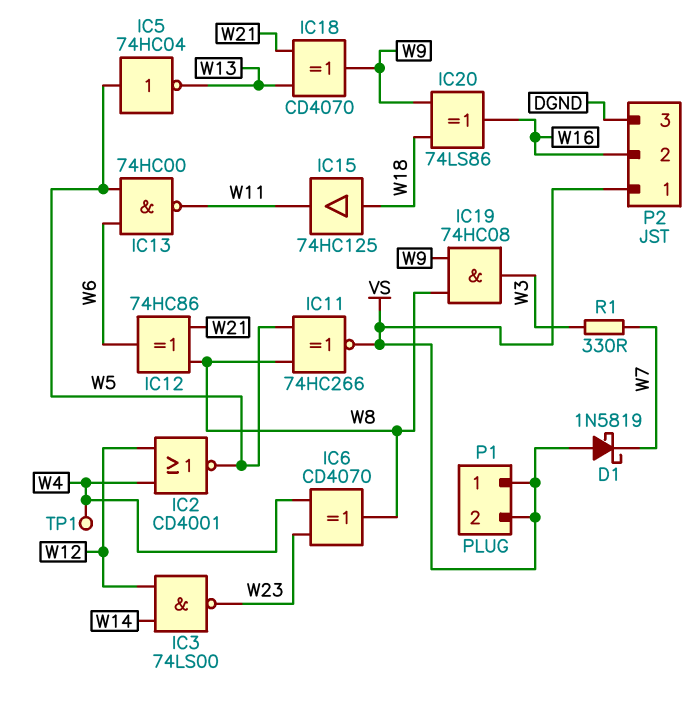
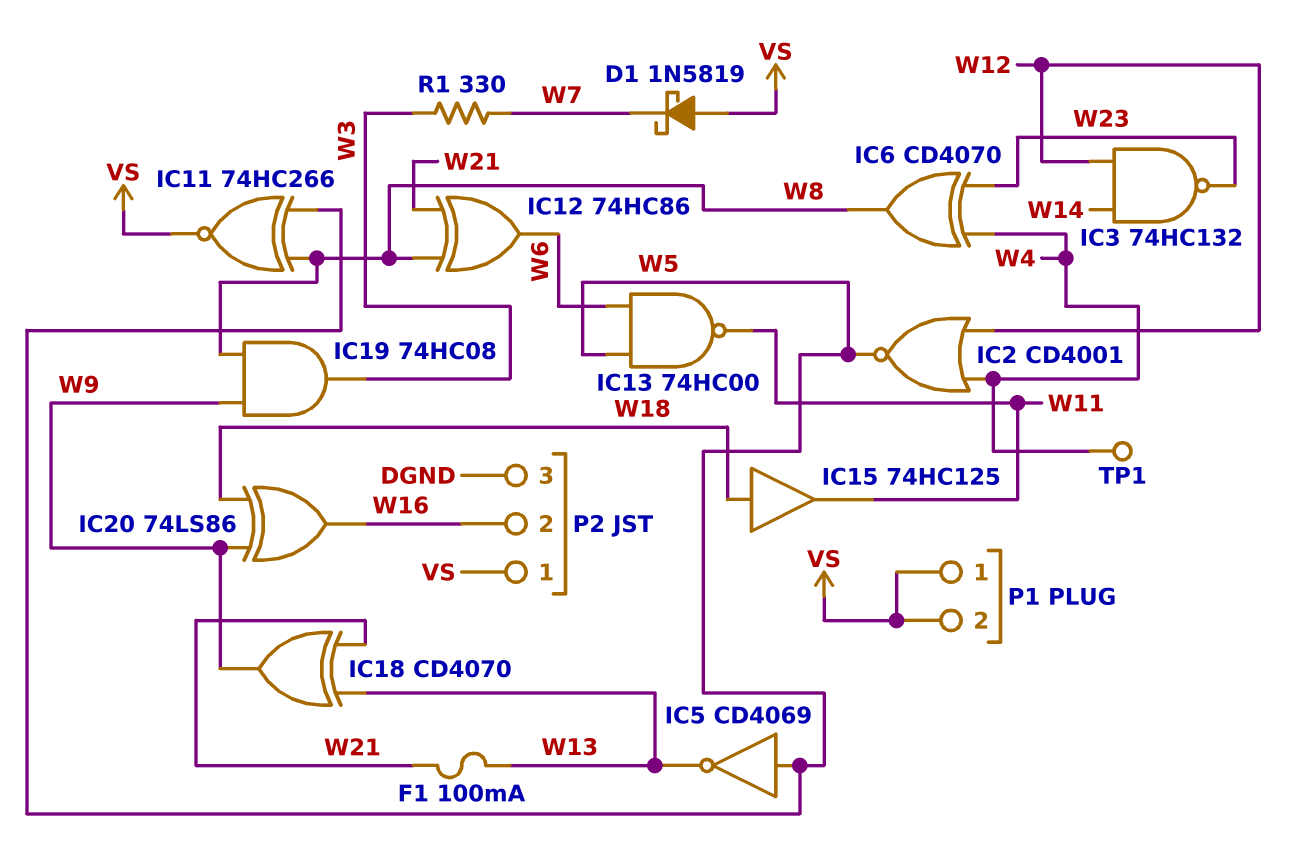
F1: none -> 100mA (W13, W21)
IC3: NAND 74LS00 (in W12, in W14, out W23) -> NAND 74HC132 (in W12, in W14, out W23)
IC5: NOT 74HC04 (in W5, out W13) -> NOT CD4069 (in W5, out W13)

